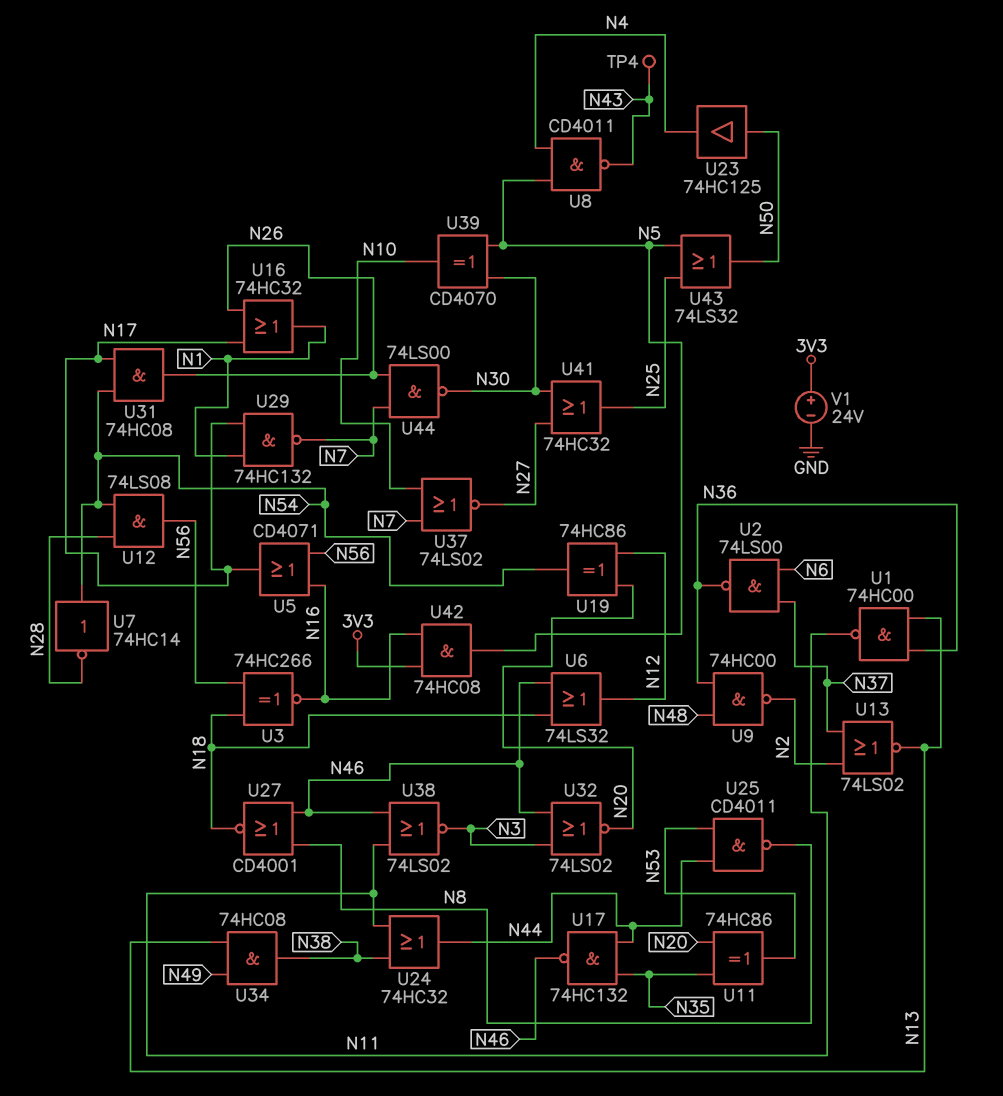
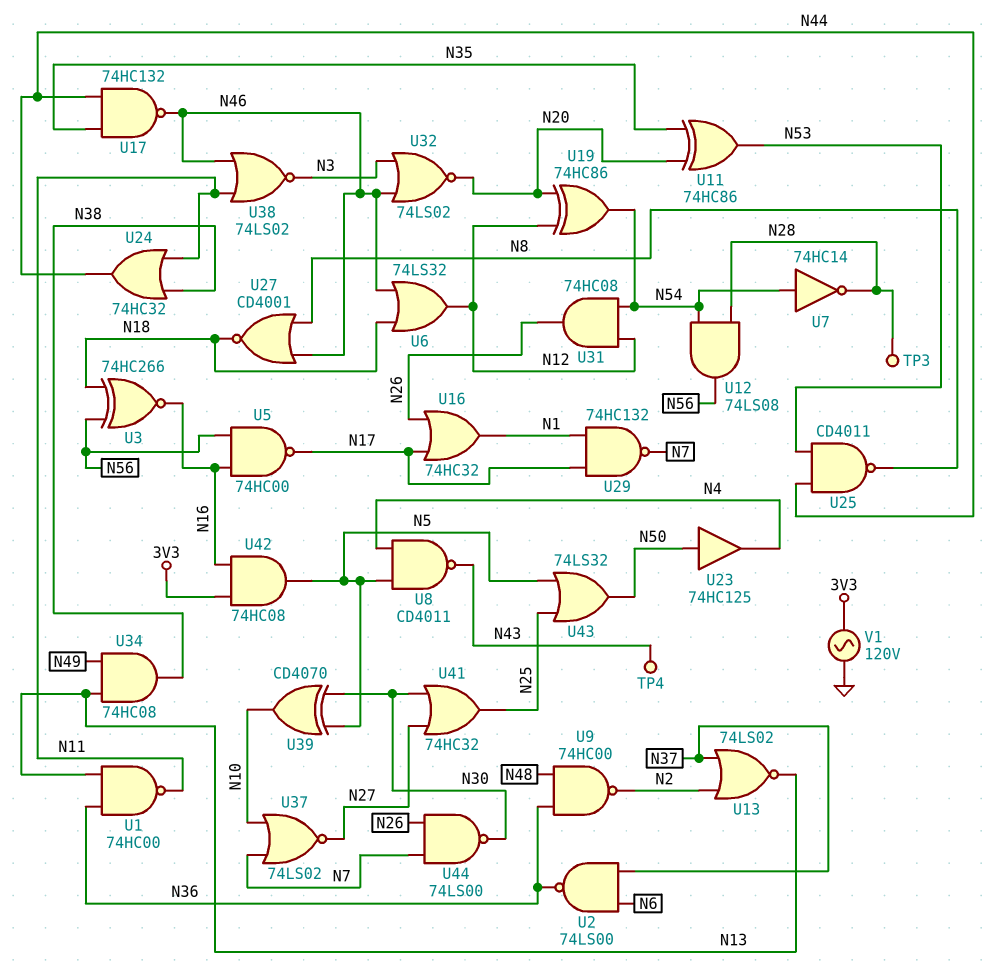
TP3: none -> test point (N28)
U5: OR CD4071 (in N16, in N56, out N17) -> NAND 74HC00 (in N16, in N56, out N17)
U31: AND 74HC08 (in N17, in N54, out N26) -> AND 74HC08 (in N12, in N54, out N26)
V1: 24V (plus 3V3, minus GND) -> AC 120V (3V3, GND)

